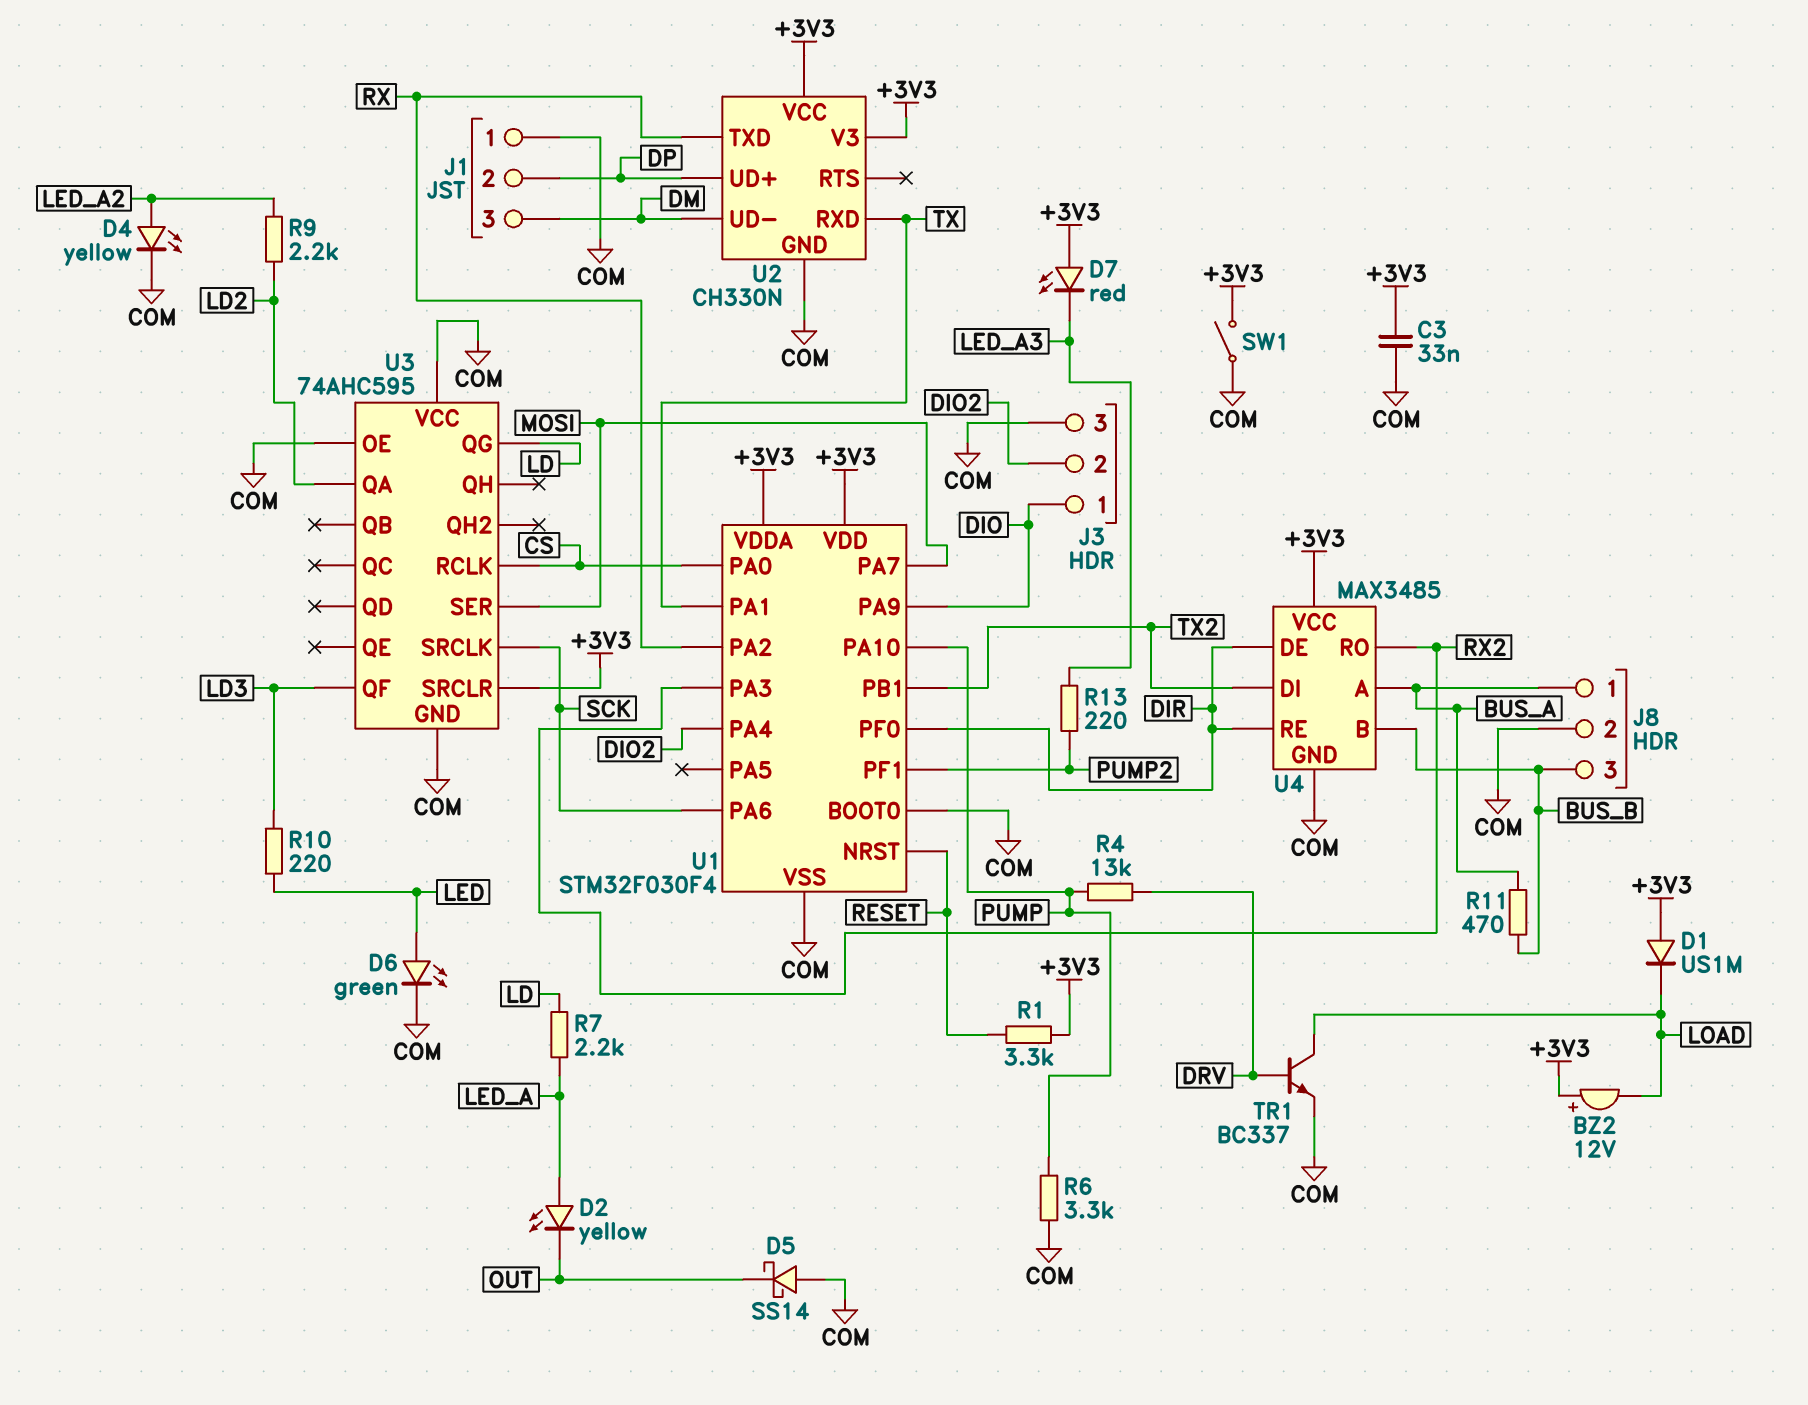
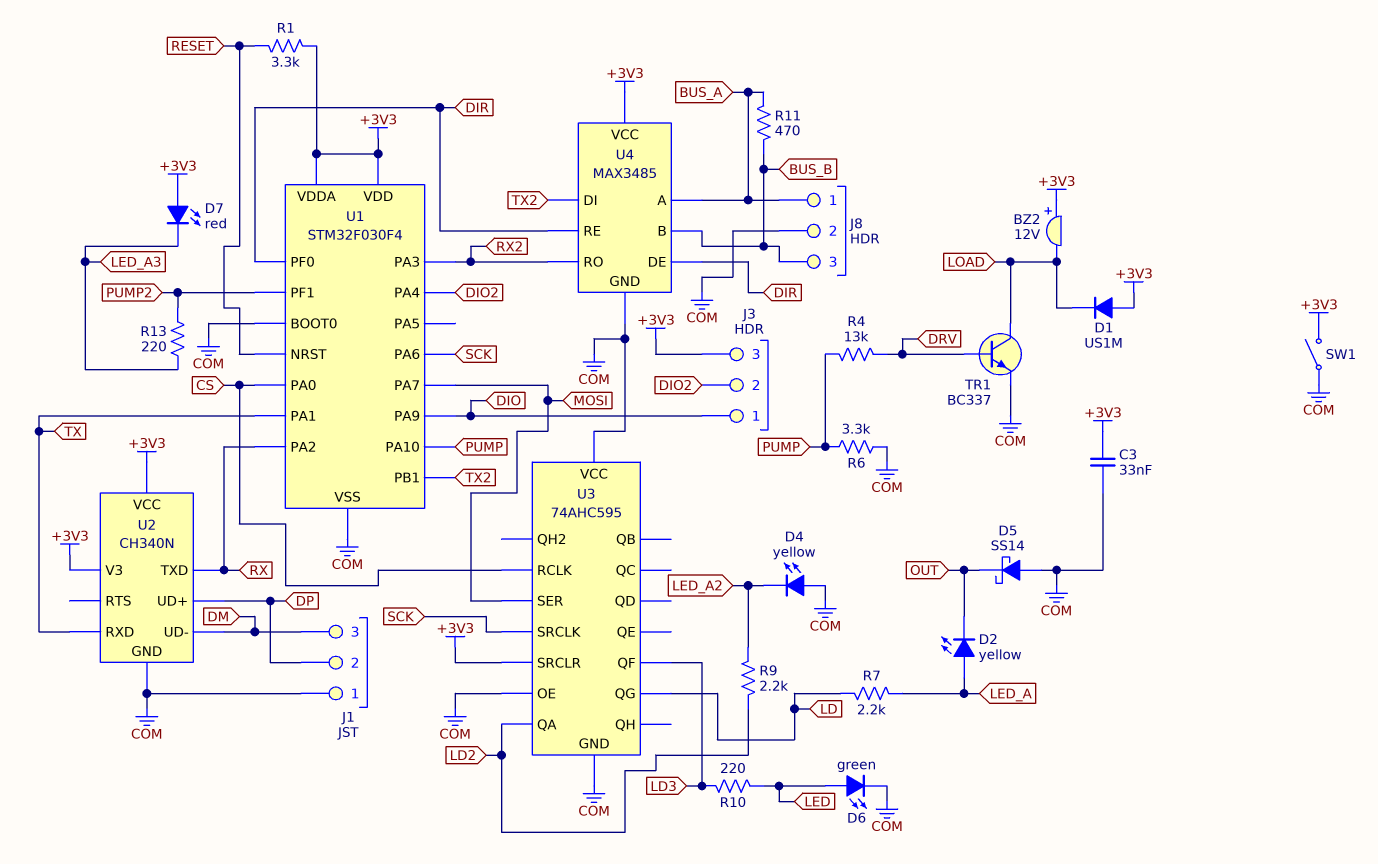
D4: LED yellow (A LED_A2, K COM) -> LED yellow (A COM, K LED_A2)
J3 pin 3: COM -> +3V3
U2: CH330N -> CH340N

